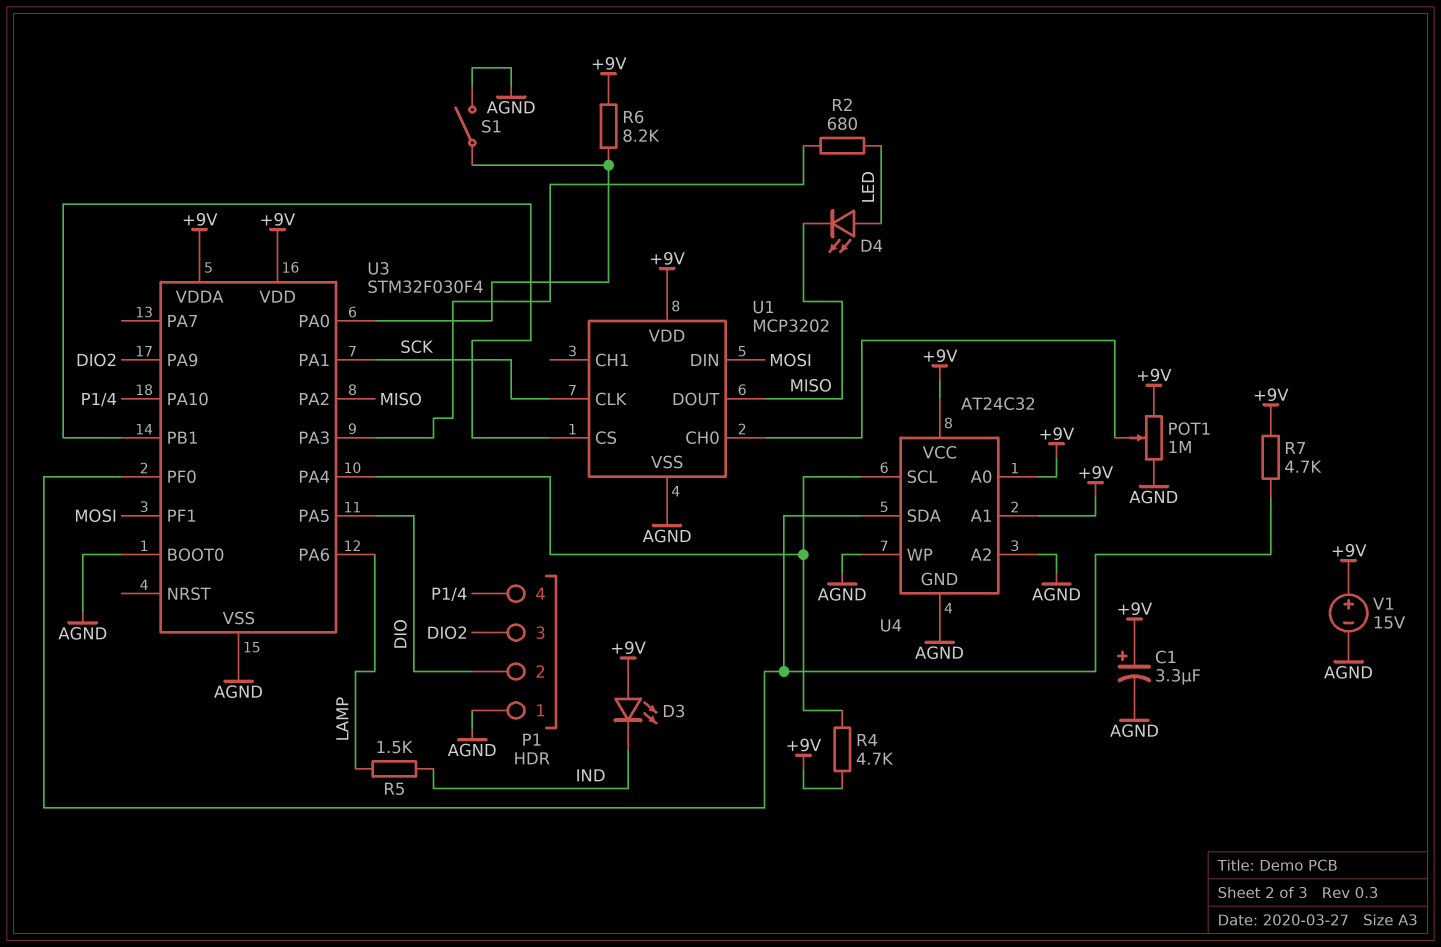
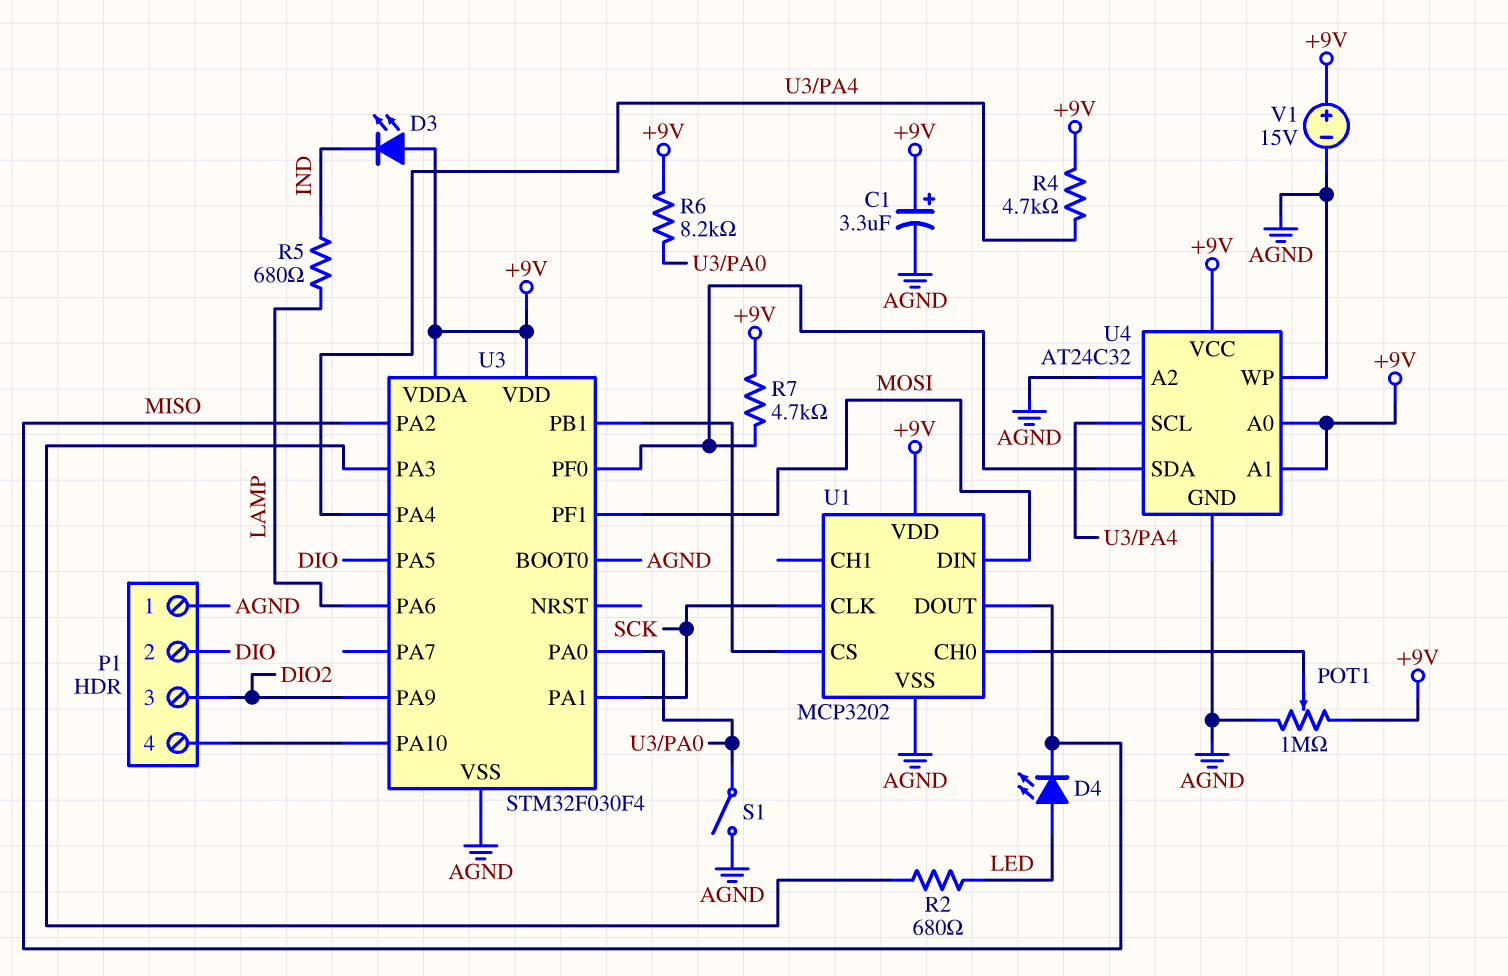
R5: 1.5k (IND, LAMP) -> 680 (IND, LAMP)

